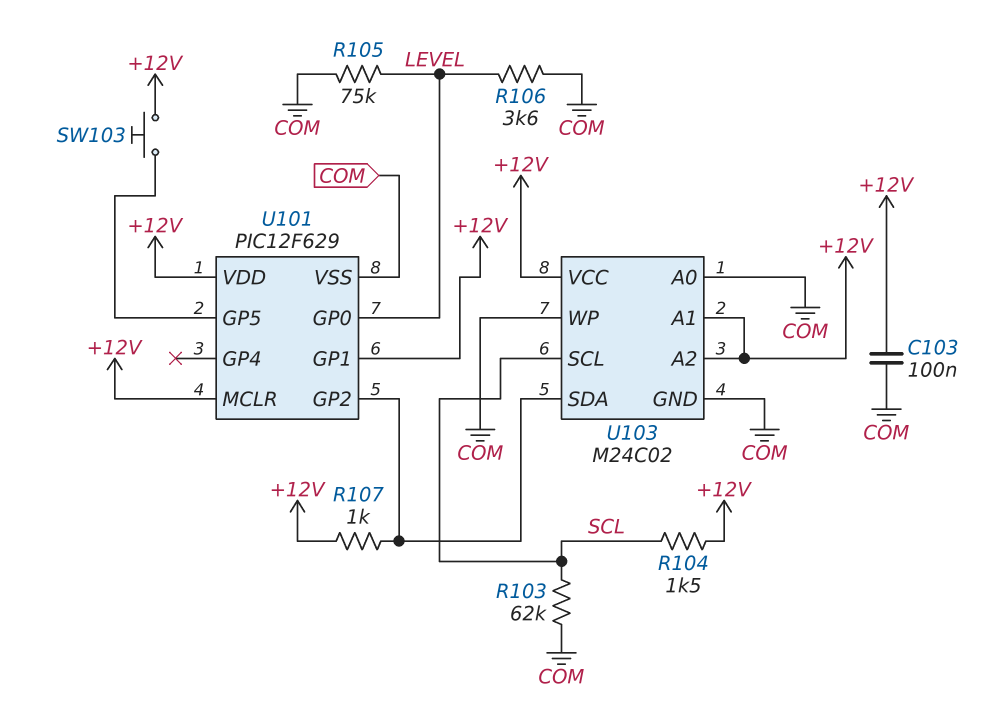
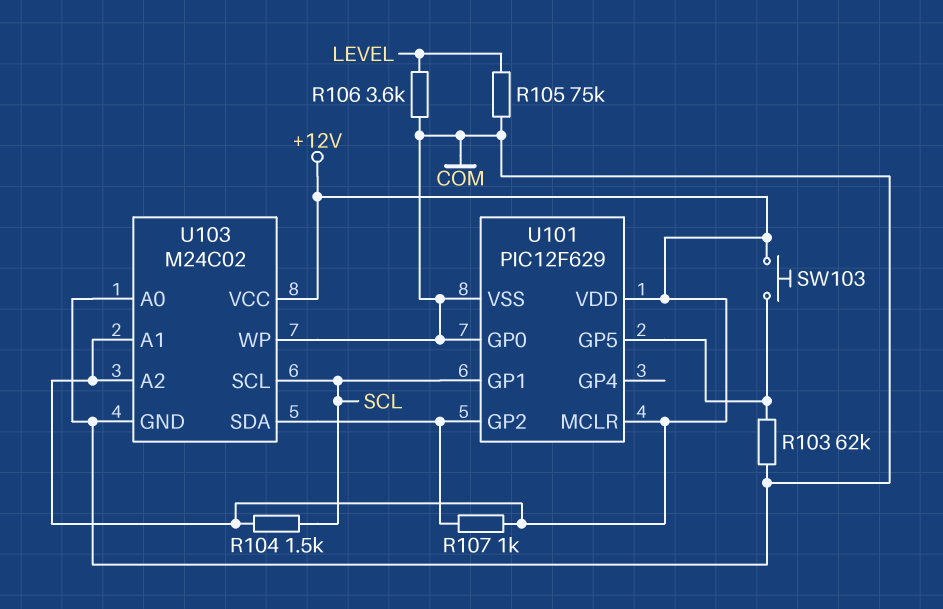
C103: 100nF (+12V, COM) -> none
R103: 62k (COM, SCL) -> 62k (COM, U101/GP5)
U101 pin GP0: LEVEL -> COM
U101 pin GP1: +12V -> SCL

